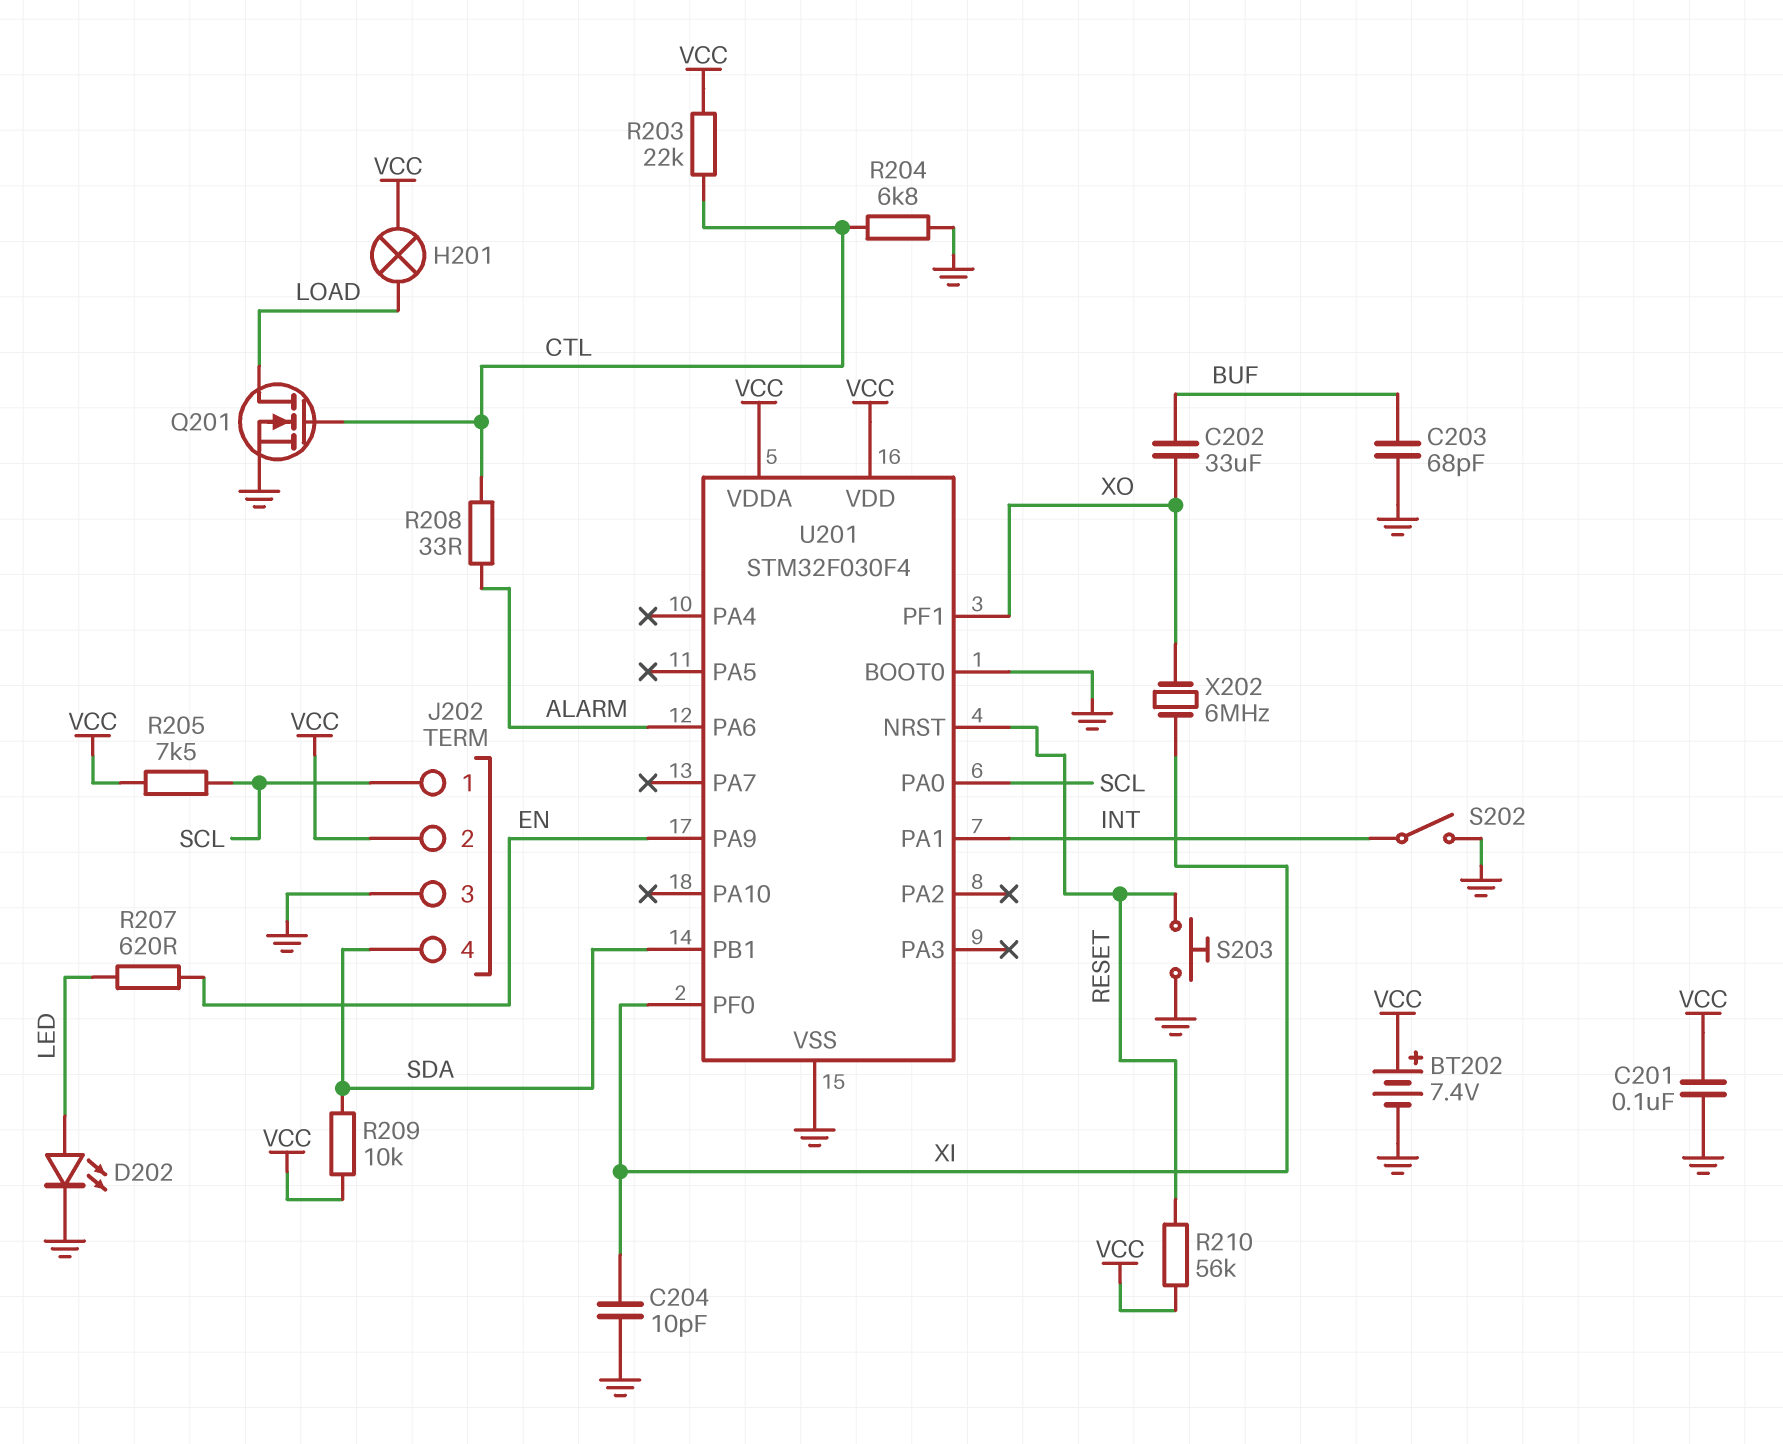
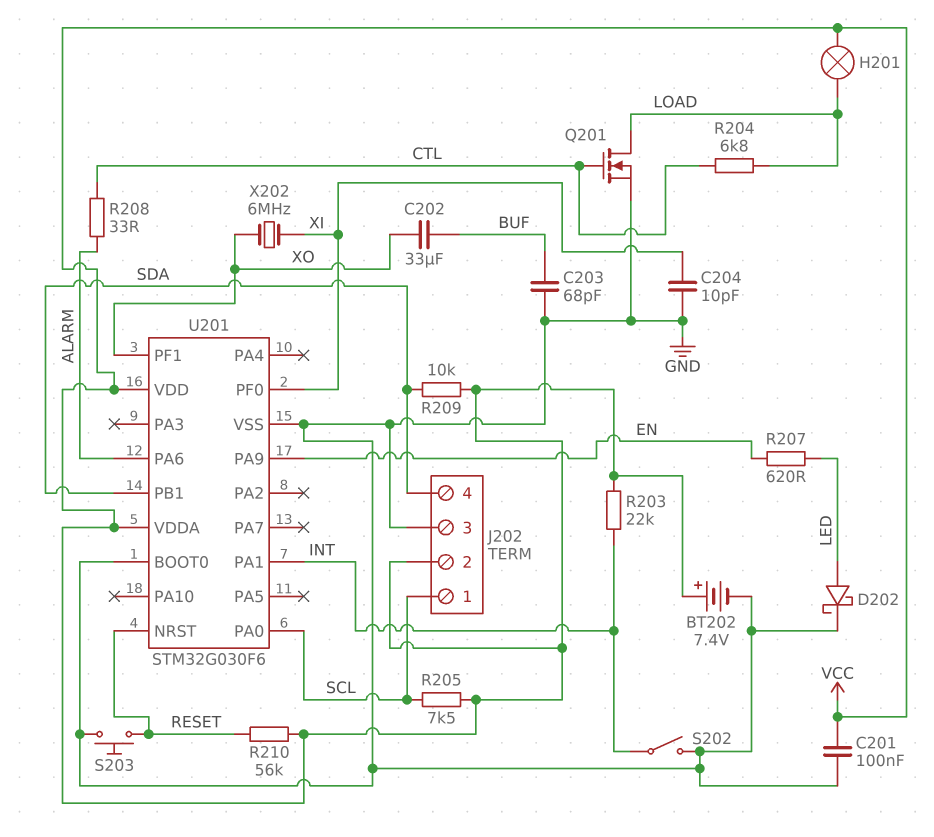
D202: LED (A LED, K GND) -> schottky (A LED, K GND)
R203: 22k (CTL, VCC) -> 22k (INT, VCC)
R204: 6.8k (CTL, GND) -> 6.8k (CTL, LOAD)
U201: STM32F030F4 -> STM32G030F6

